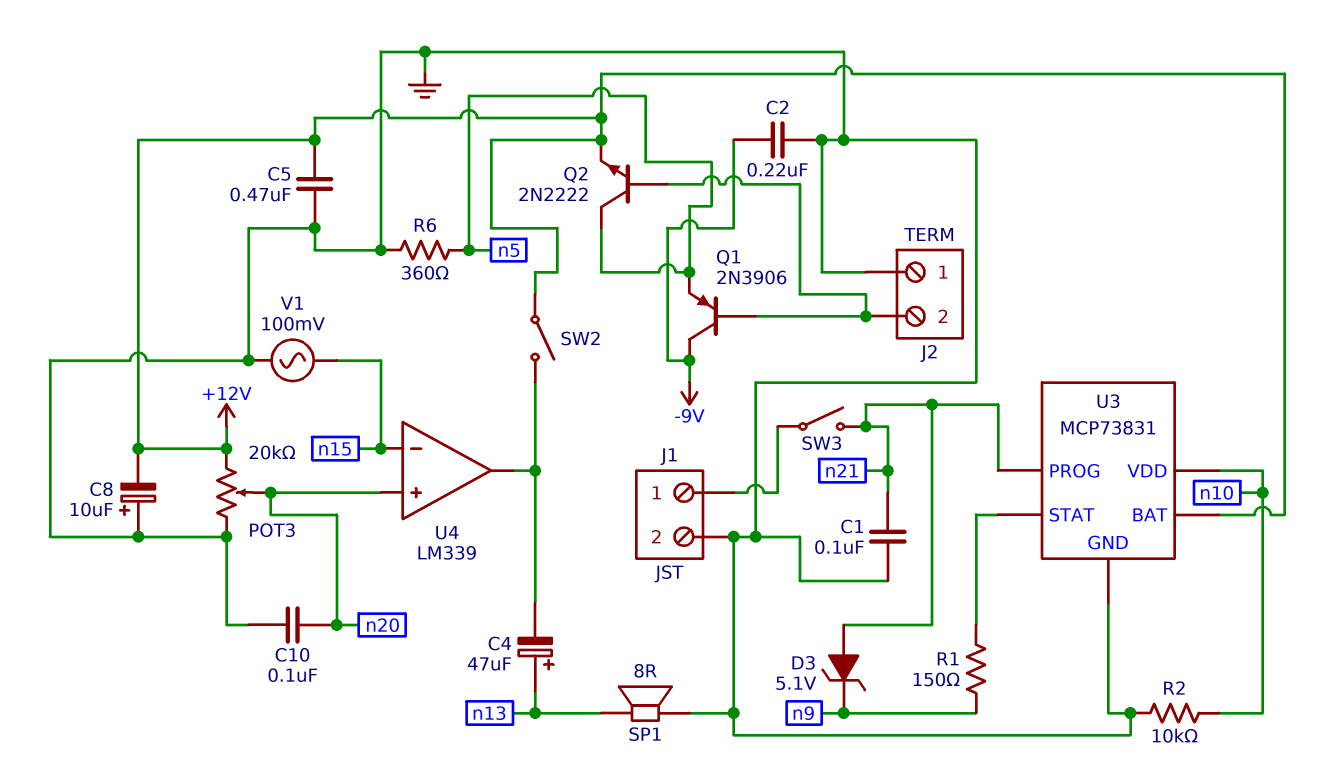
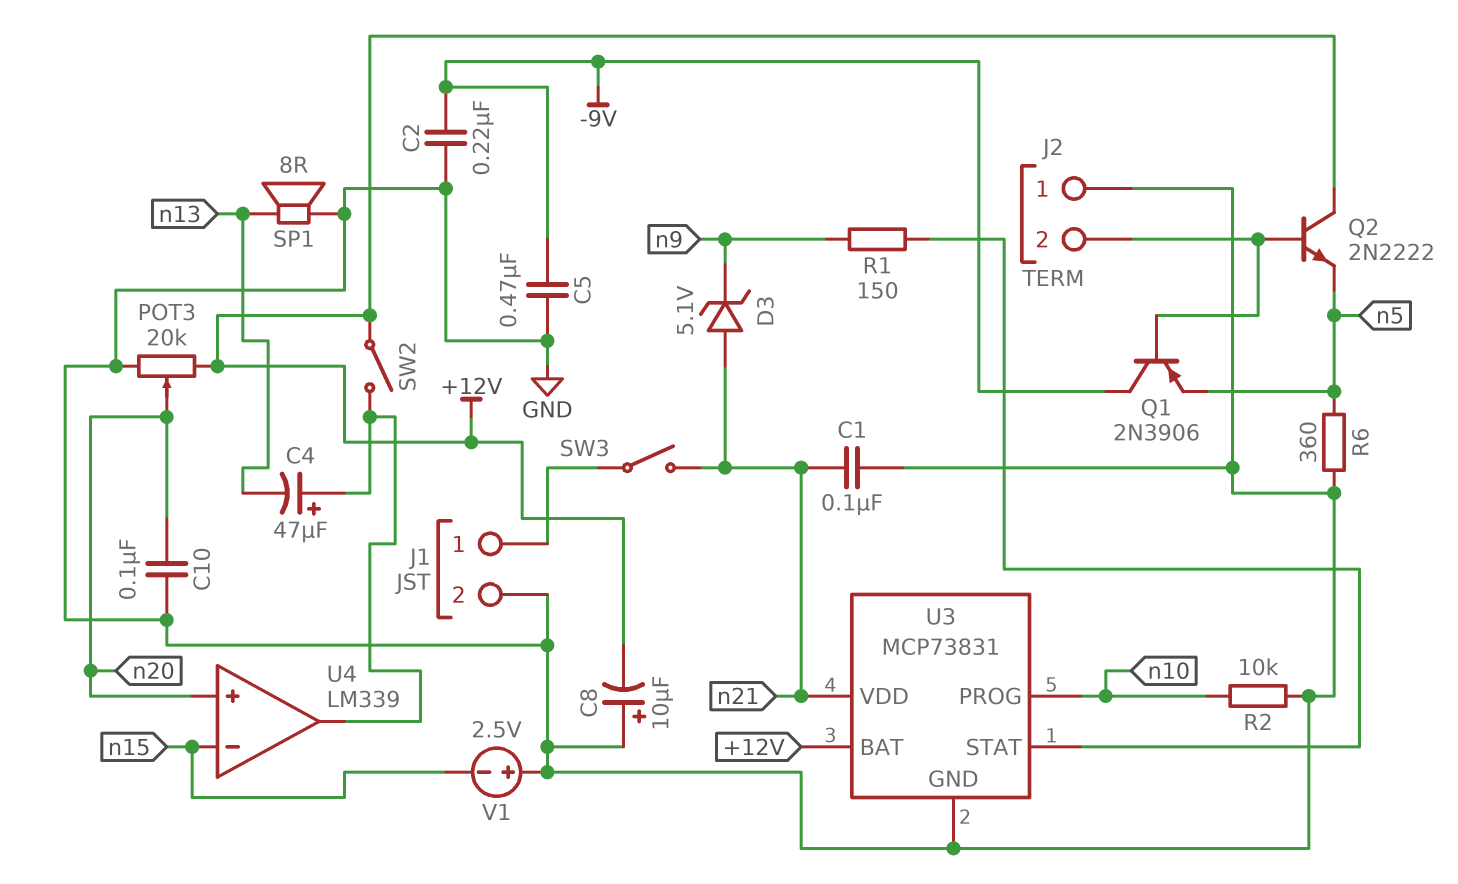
C4: 47uF (plus n13, minus U4/out) -> 47uF (plus U4/out, minus n13)
C5: 470nF (+12V, GND) -> 470nF (-9V, GND)
Q2: NPN 2N2222 (B J2/2, C n5, E +12V) -> NPN 2N2222 (B J2/2, C +12V, E n5)
U3 pin PROG: n21 -> n10
U3 pin VDD: n10 -> n21
V1: AC 100mV (GND, n15) -> 2.5V (plus GND, minus n15)

